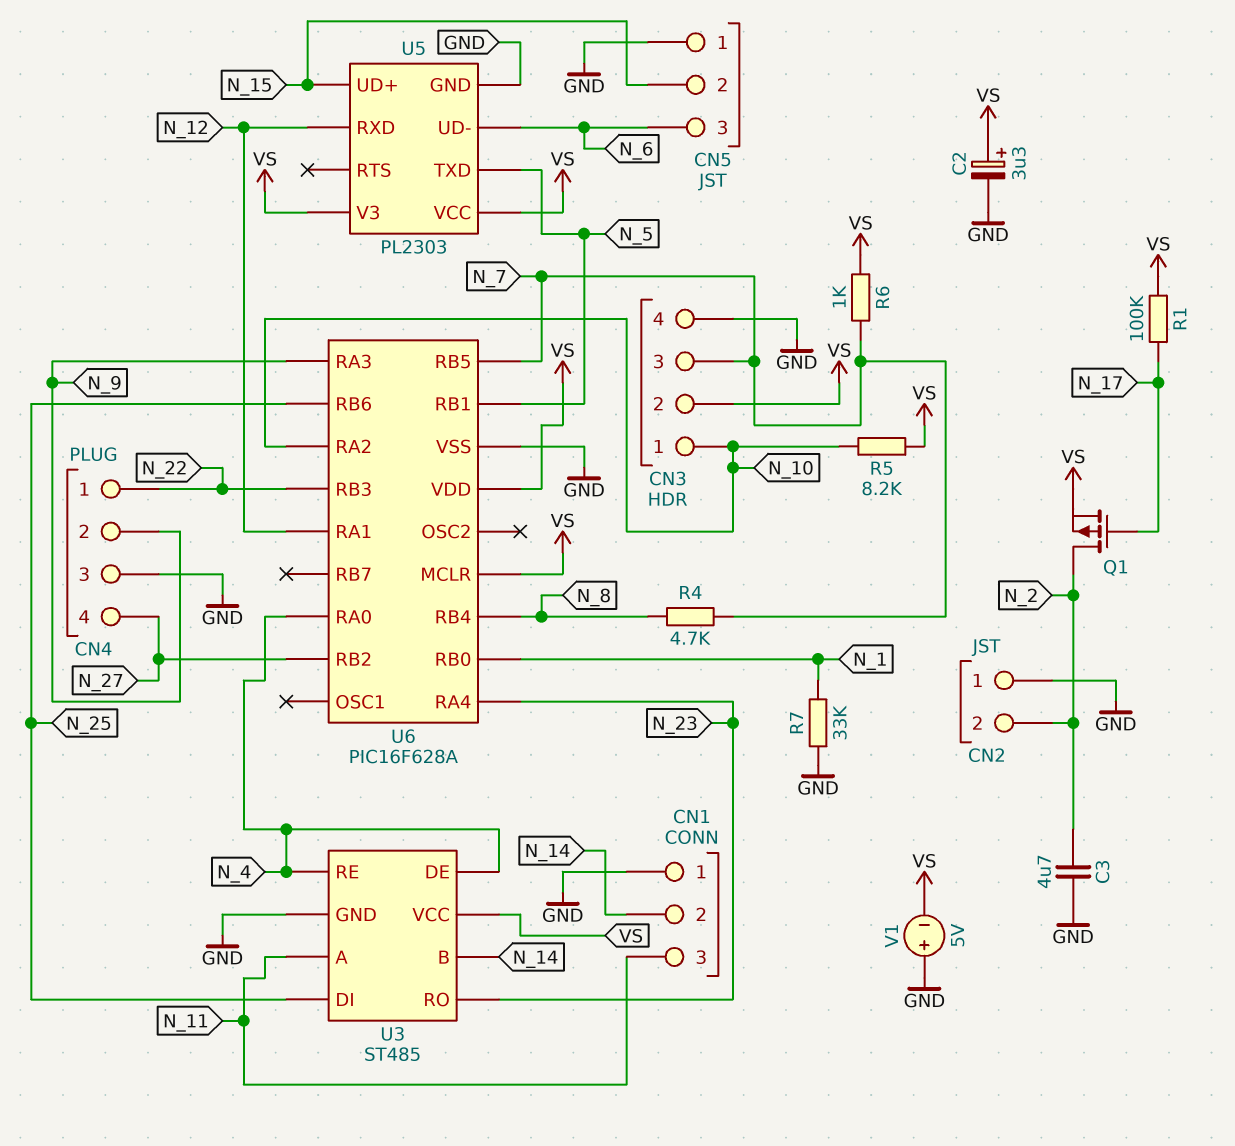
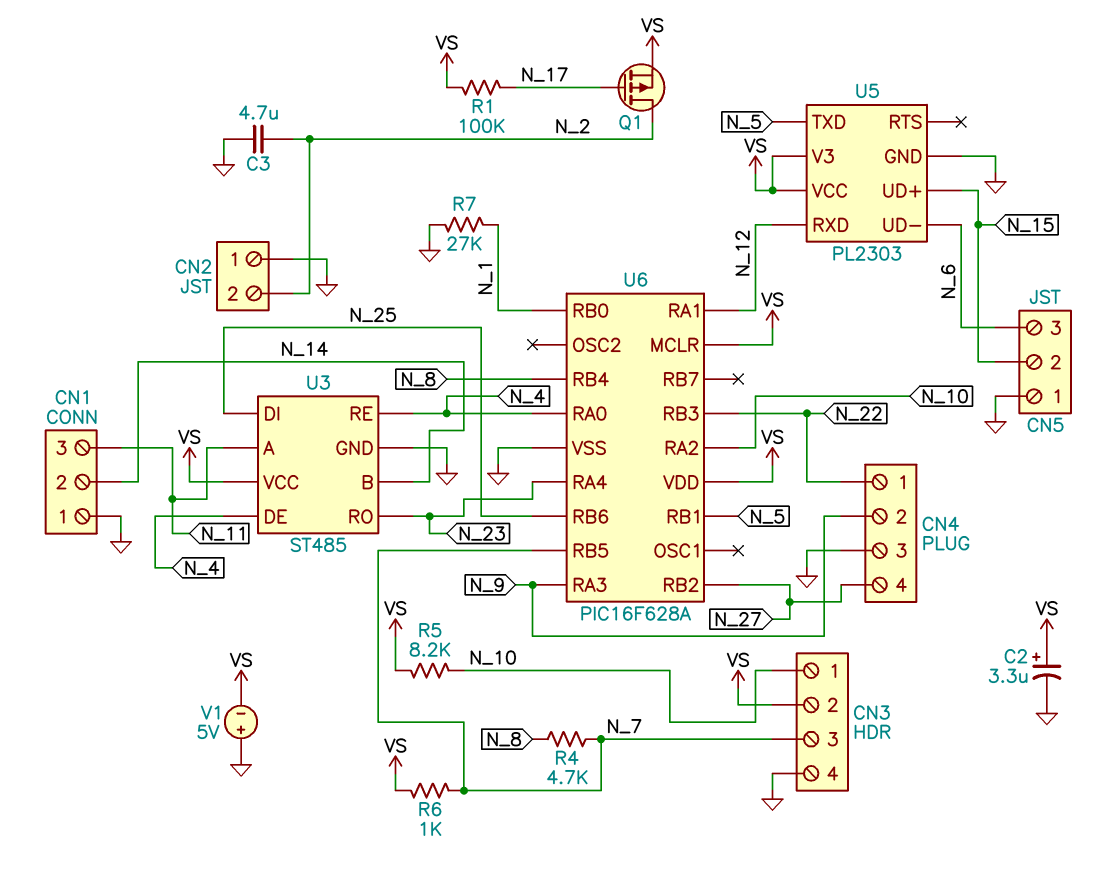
R7: 33k (GND, N_1) -> 27k (GND, N_1)

